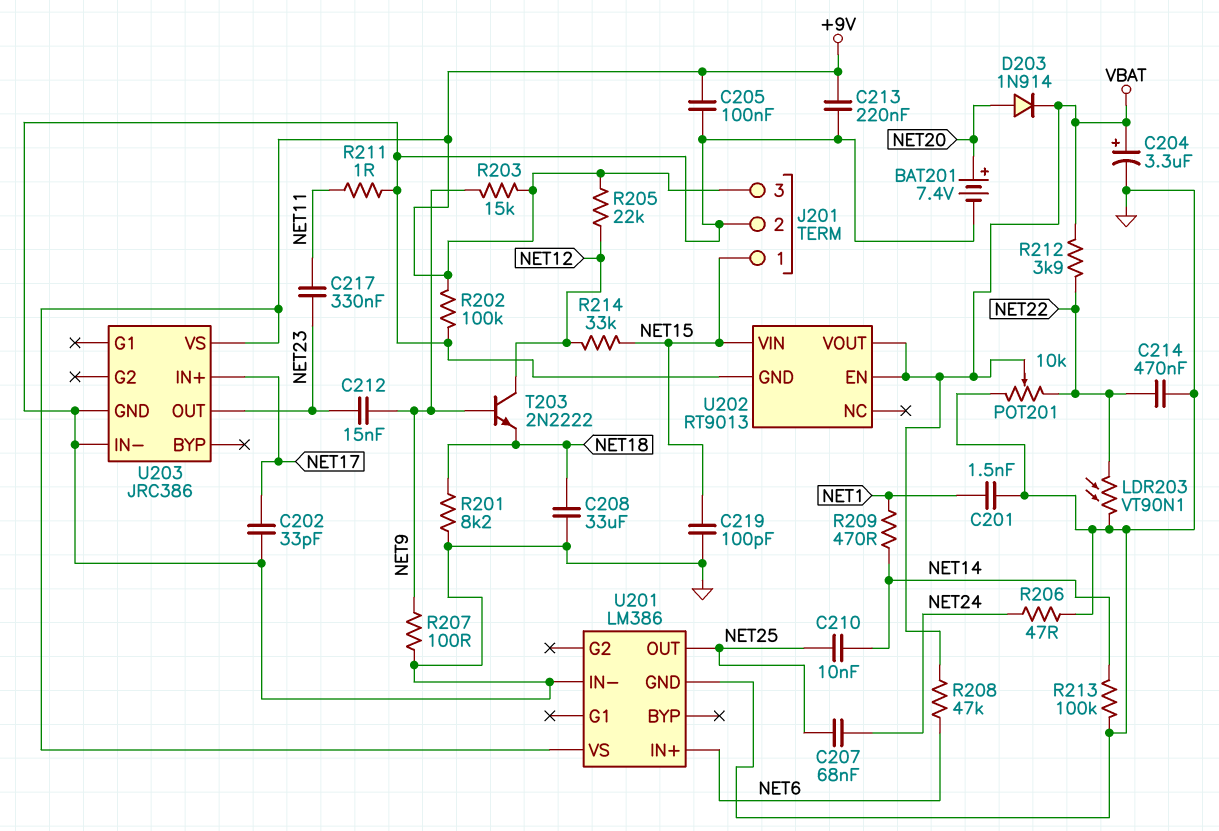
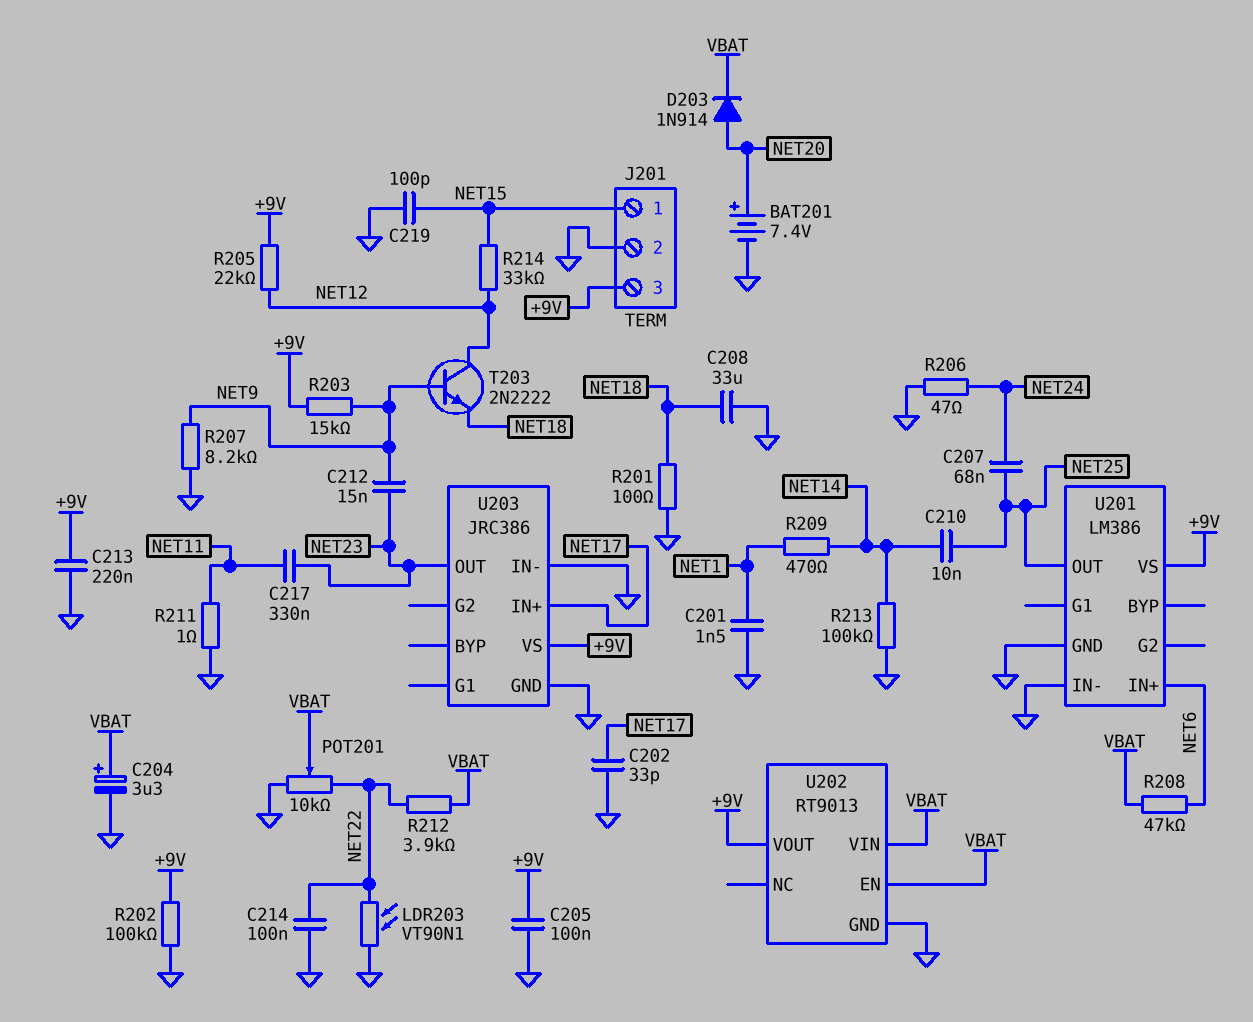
C214: 470nF (GND, NET22) -> 100nF (GND, NET22)
R201: 8.2k (GND, NET18) -> 100 (GND, NET18)
R207: 100 (GND, NET9) -> 8.2k (GND, NET9)
U202 pin VIN: NET15 -> VBAT
U202 pin VOUT: VBAT -> +9V

